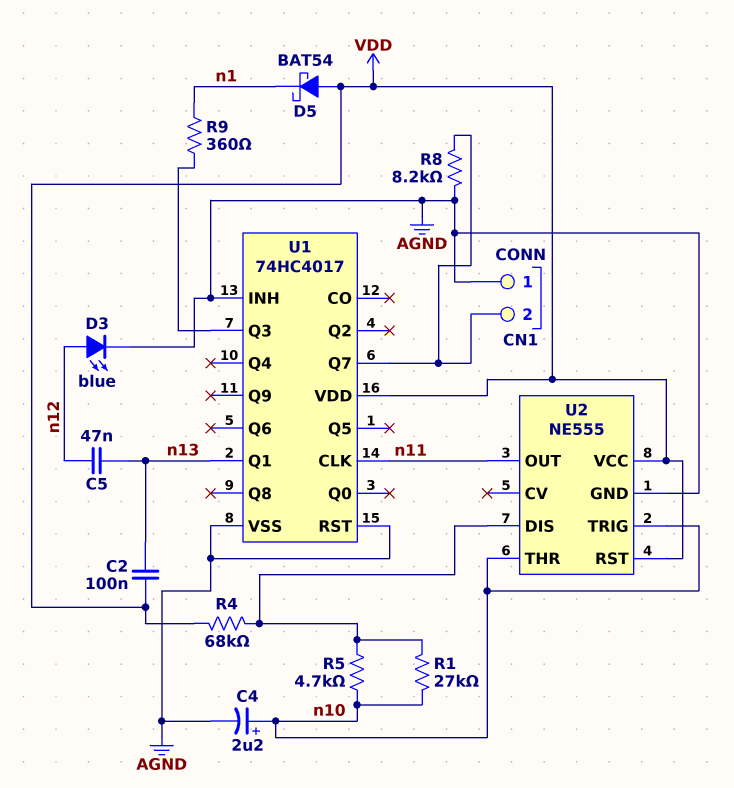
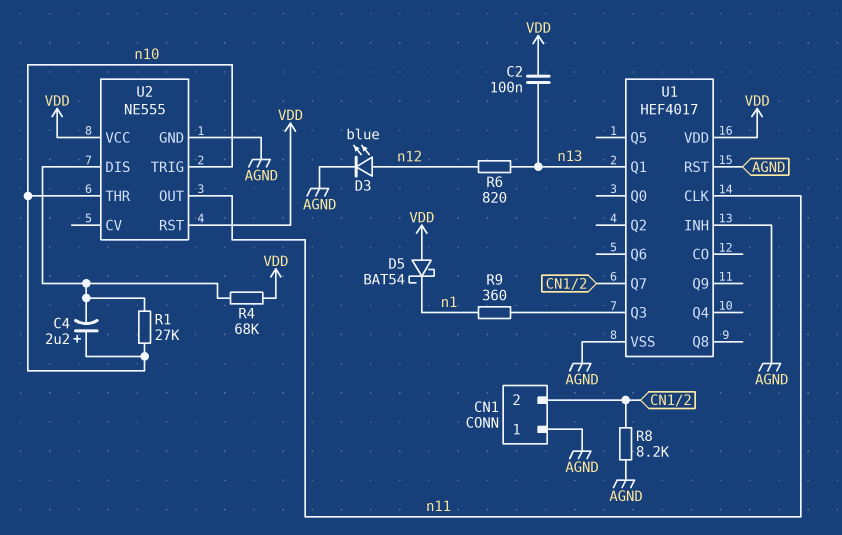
C4: 2.2uF (plus n10, minus AGND) -> 2.2uF (plus n10, minus U2/DIS)
C5: 47nF (n12, n13) -> none
R5: 4.7k (U2/DIS, n10) -> none
R6: none -> 820 (n12, n13)
U1: 74HC4017 -> HEF4017

